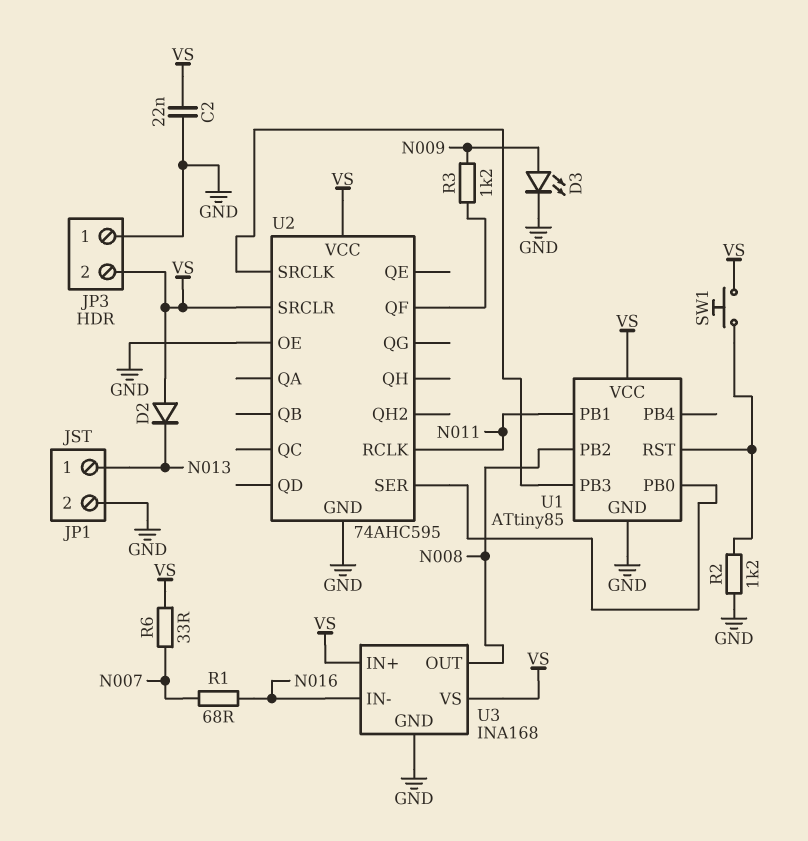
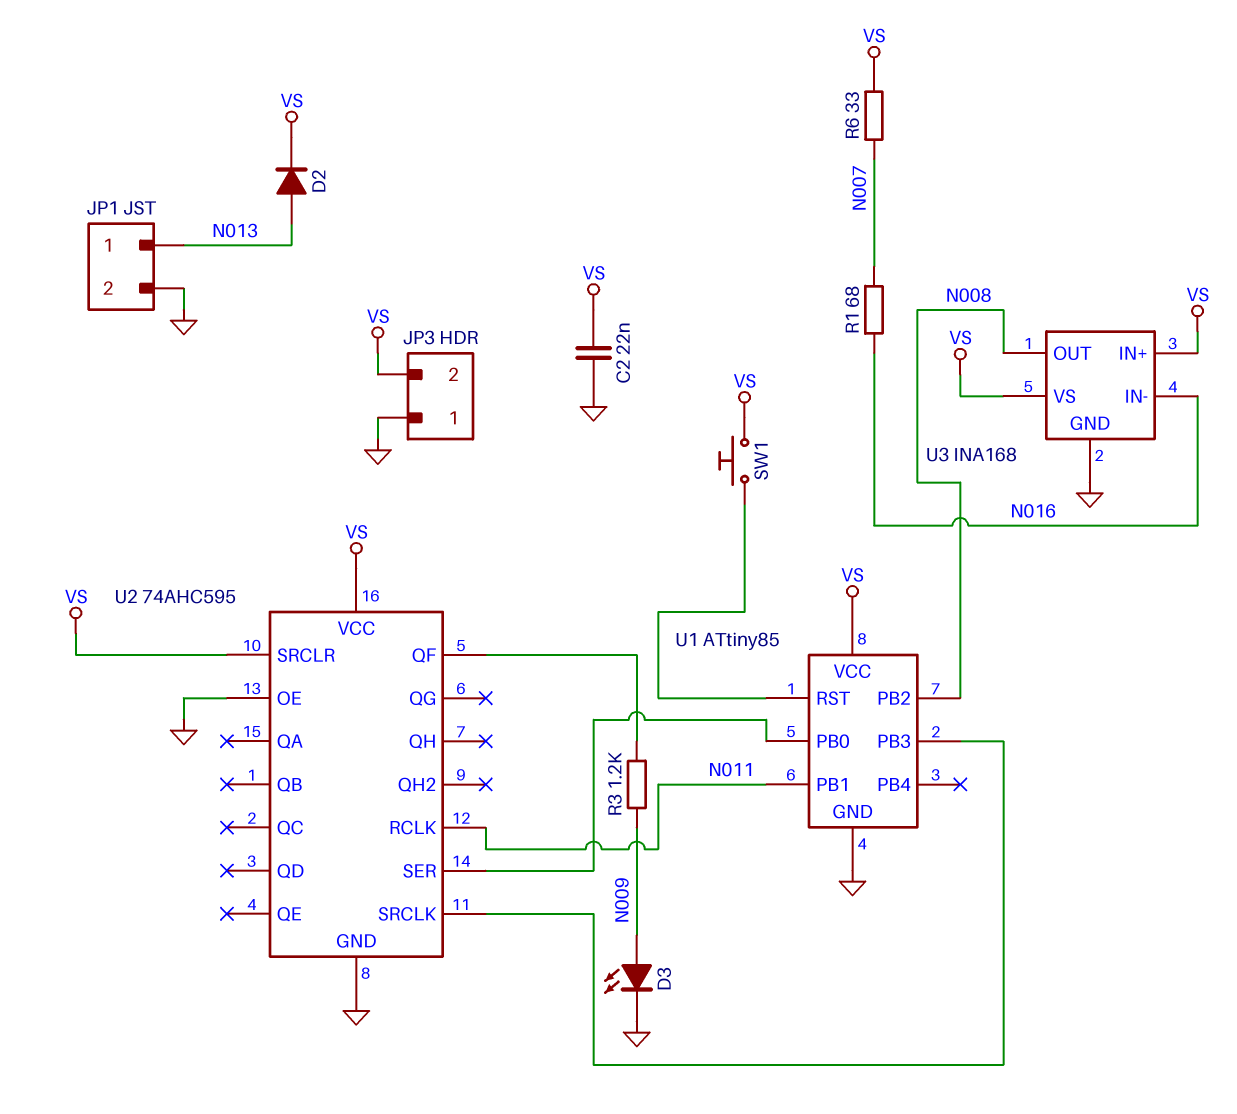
D2: diode (A VS, K N013) -> diode (A N013, K VS)
R2: 1.2k (GND, U1/RST) -> none

